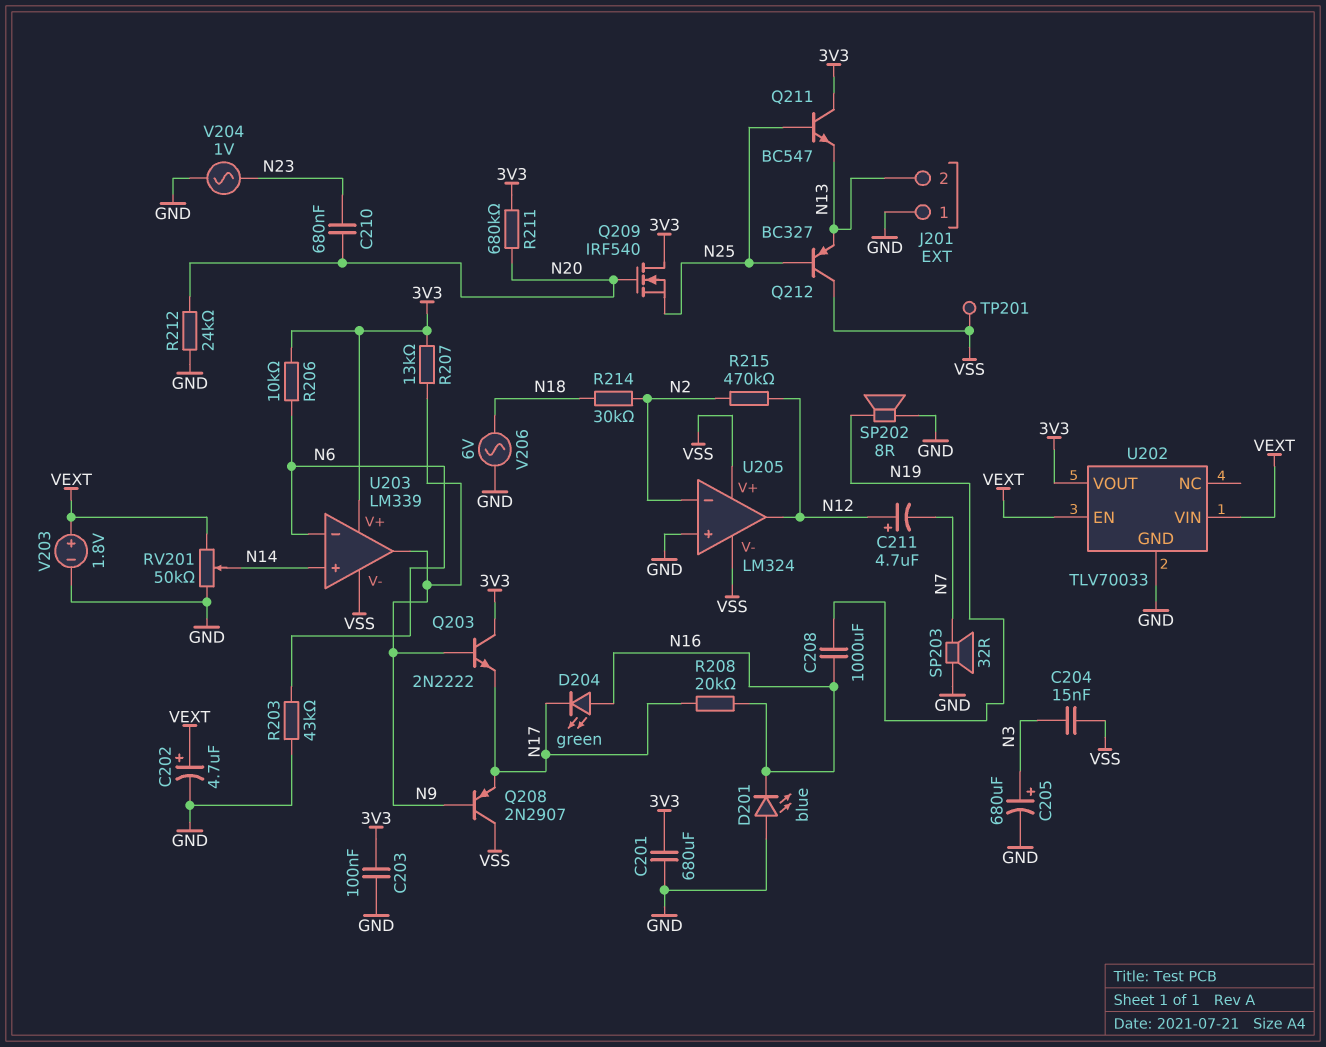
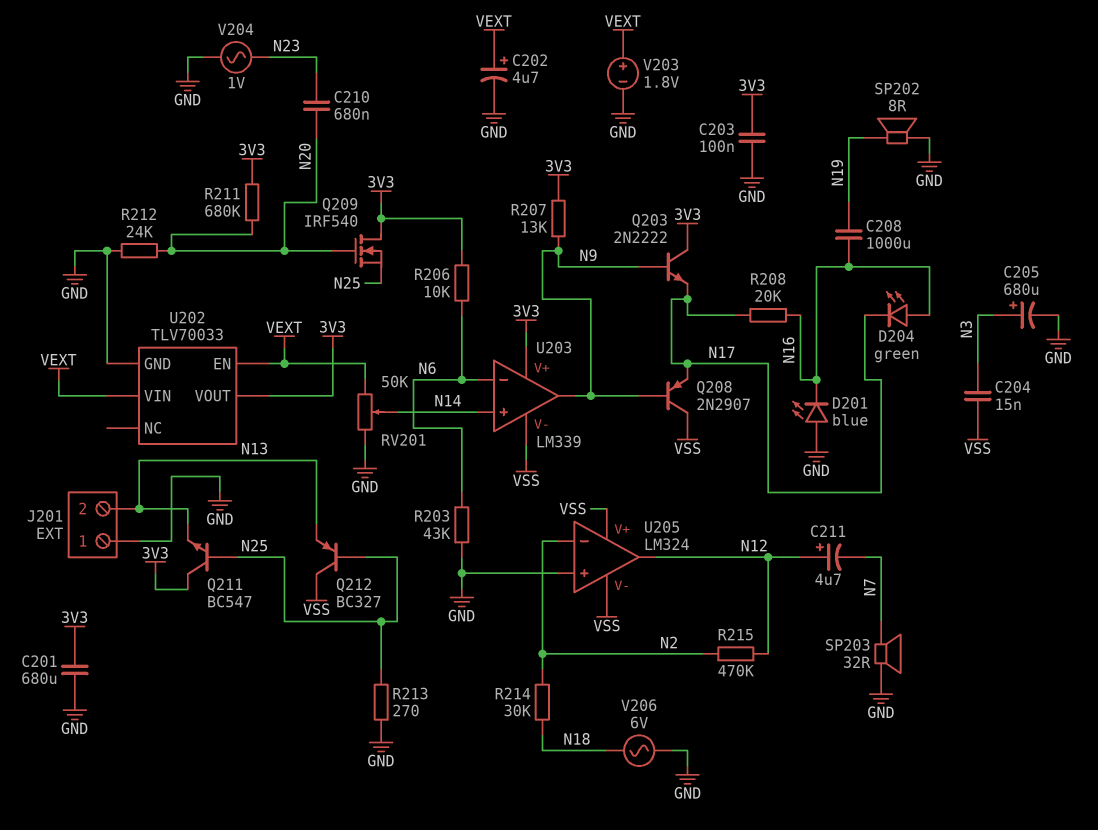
R213: none -> 270 (GND, N25)
TP201: test point (VSS) -> none

